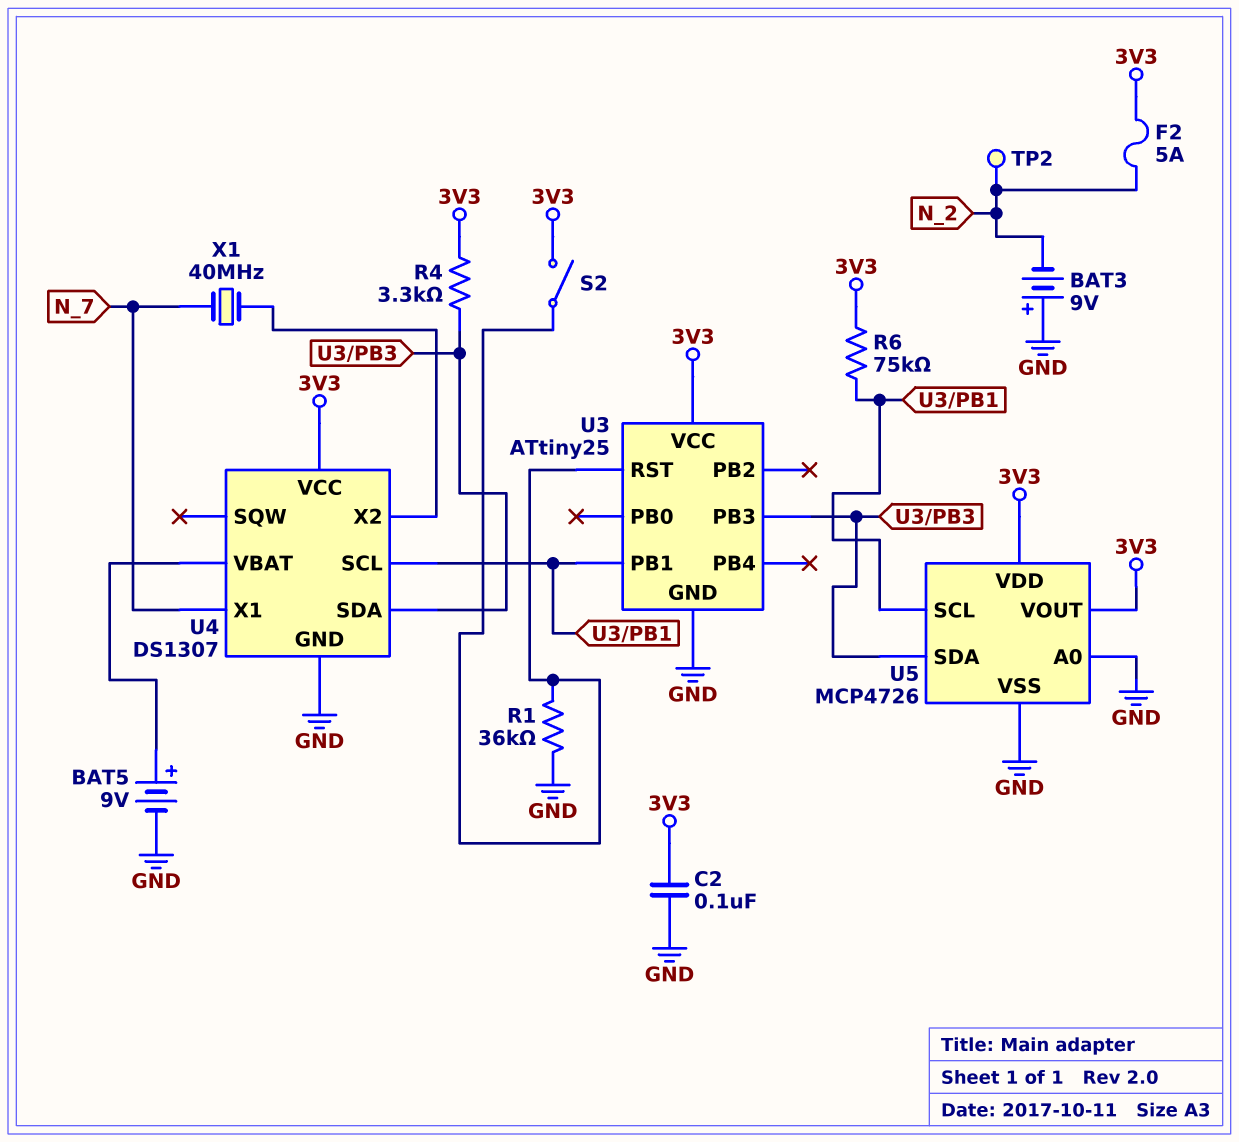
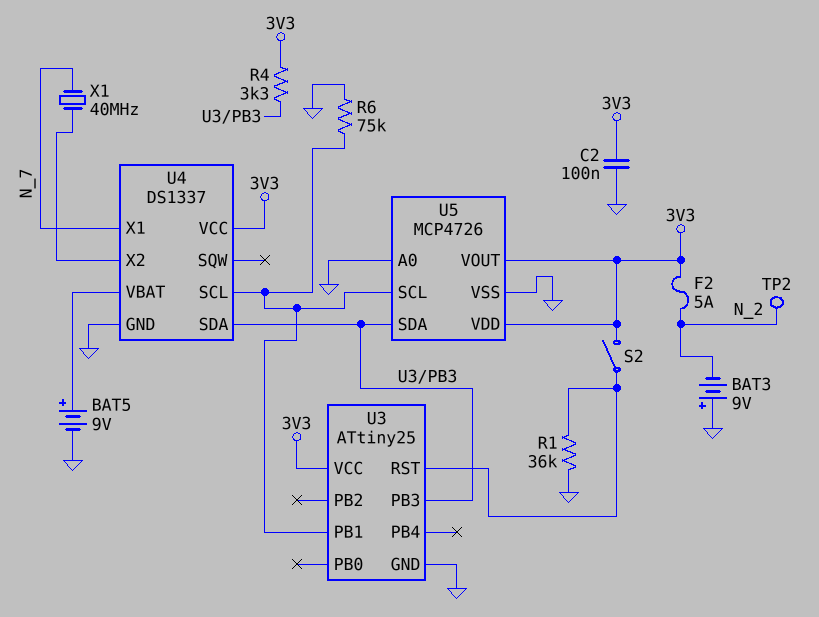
R6: 75k (3V3, U3/PB1) -> 75k (GND, U3/PB1)
U4: DS1307 -> DS1337

